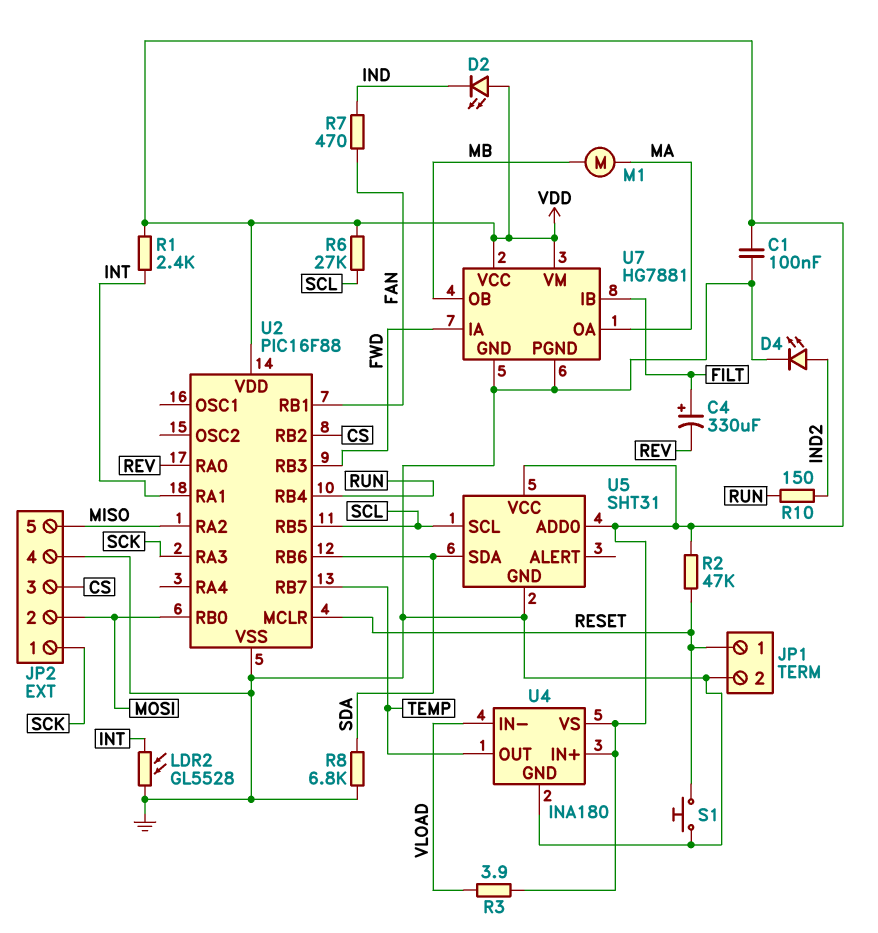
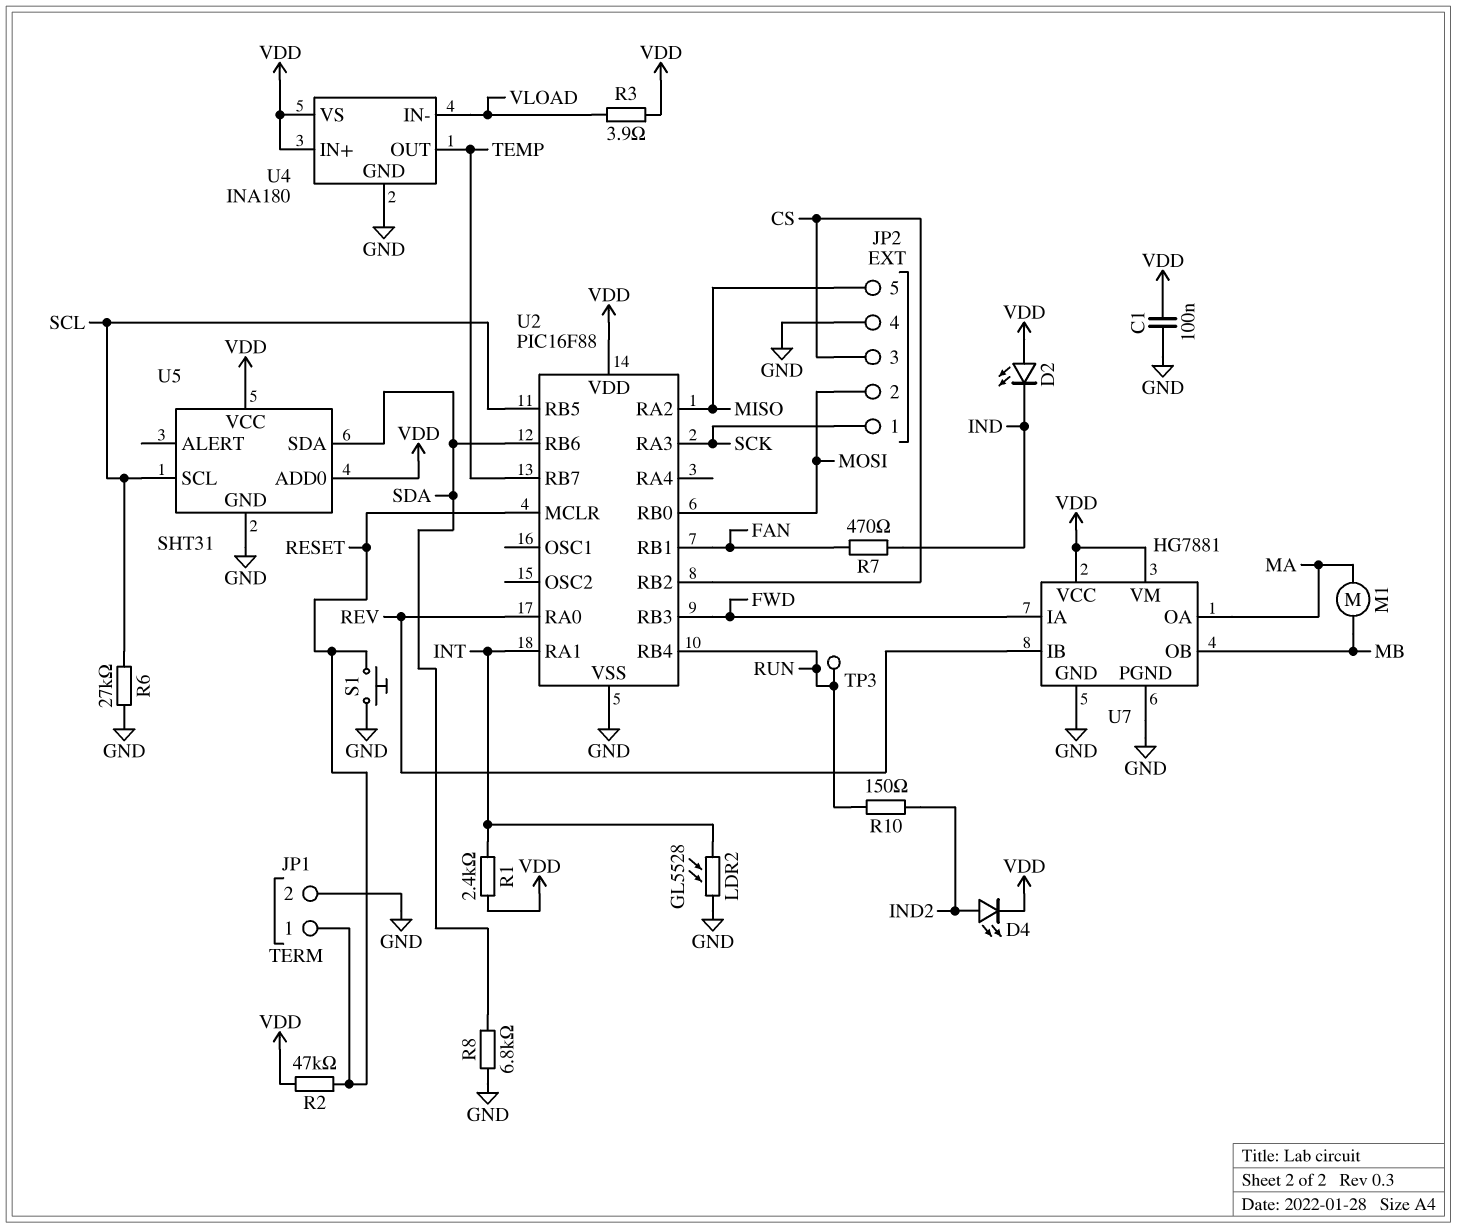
C4: 330uF (plus FILT, minus REV) -> none
D4: LED (A IND2, K GND) -> LED (A IND2, K VDD)
R6: 27k (SCL, VDD) -> 27k (GND, SCL)
TP3: none -> test point (RUN)
U7 pin IB: FILT -> REV

